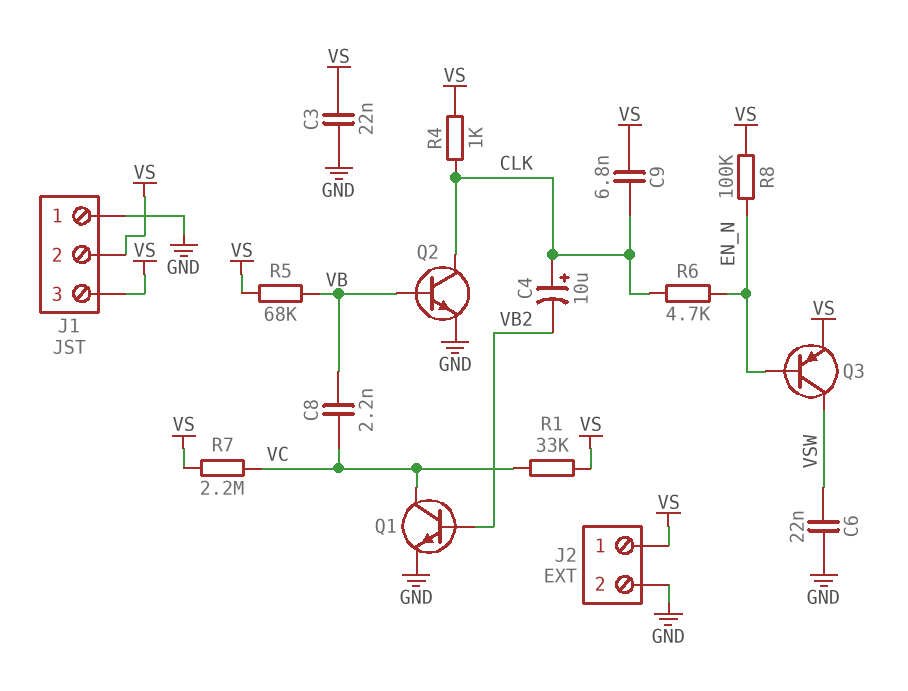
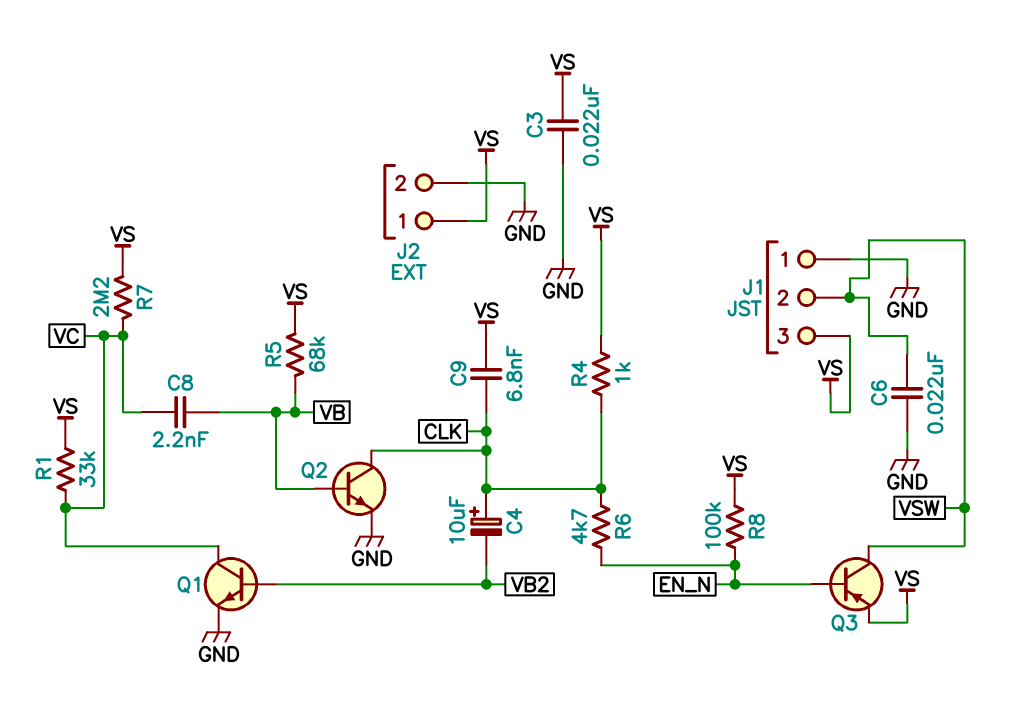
J1 pin 2: VS -> VSW

